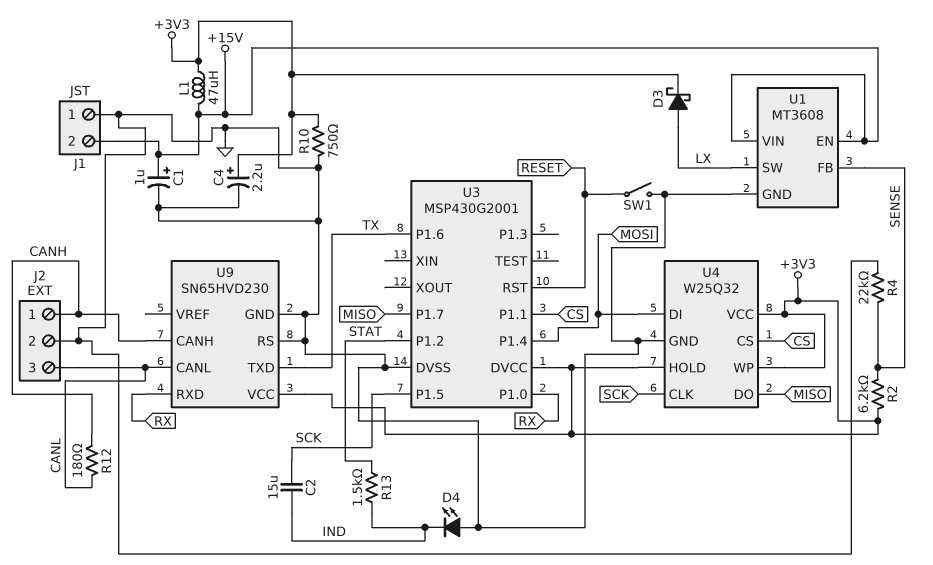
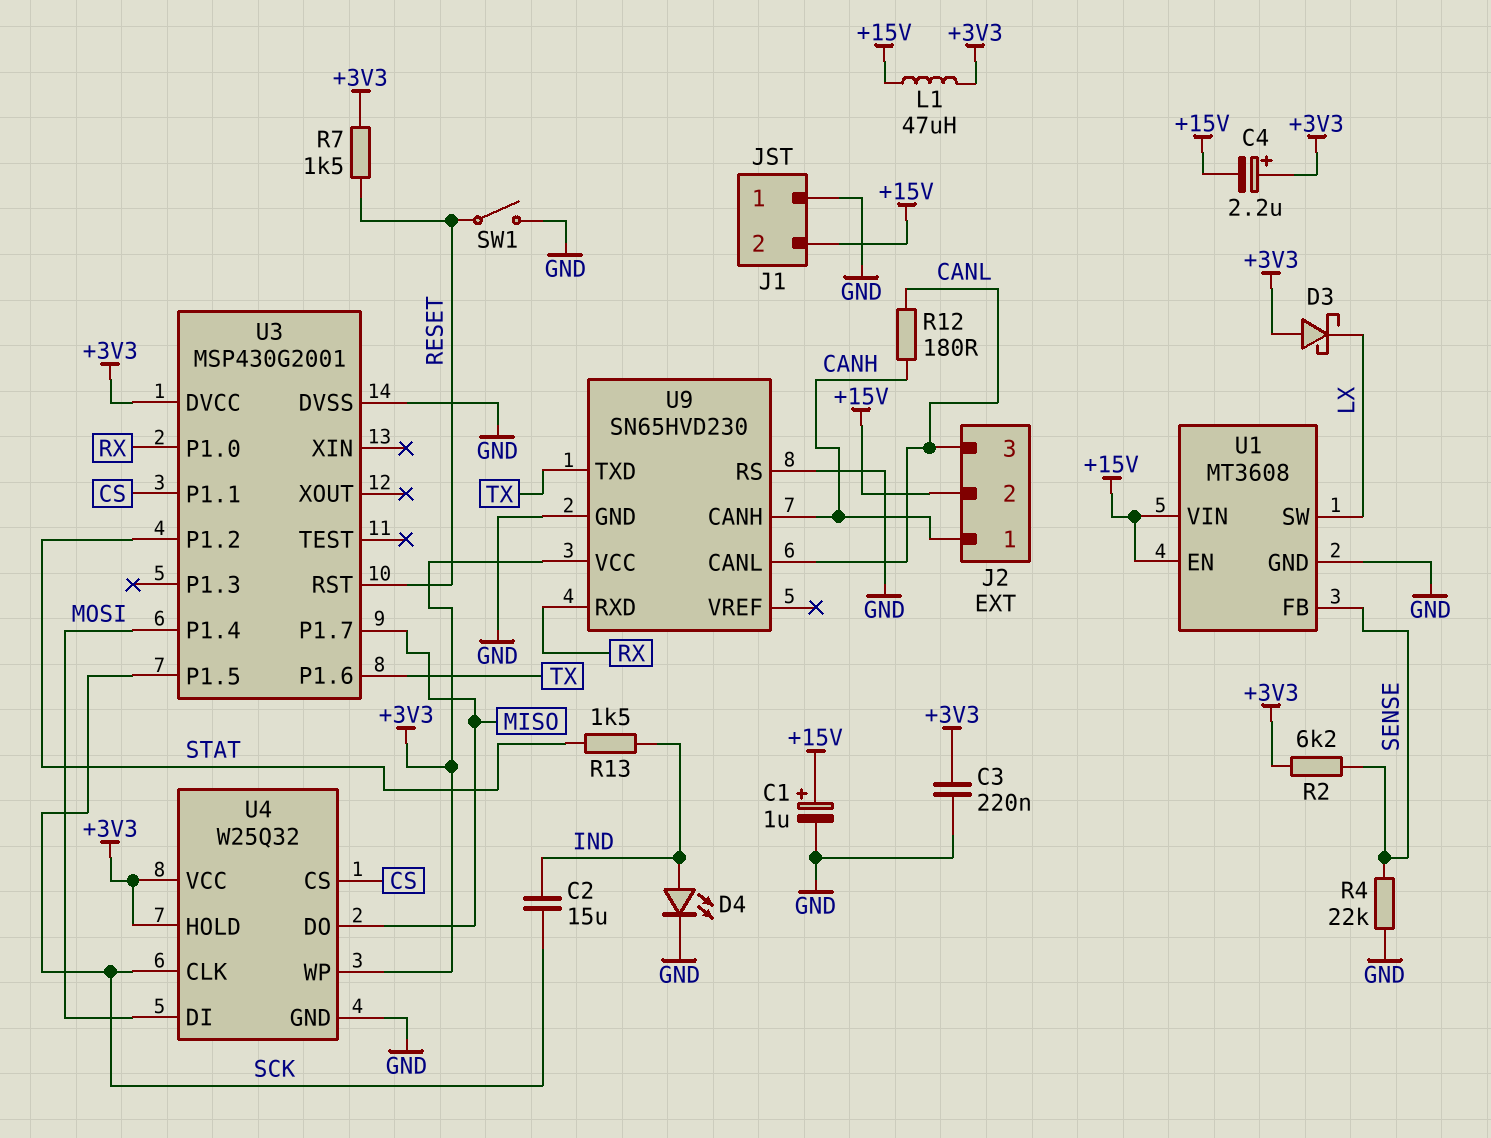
C3: none -> 220nF (+3V3, GND)
C4: 2.2uF (plus +3V3, minus GND) -> 2.2uF (plus +3V3, minus +15V)
D3: schottky (A LX, K +3V3) -> schottky (A +3V3, K LX)
D4: LED (A GND, K IND) -> LED (A IND, K GND)
J2 pin 2: GND -> +15V
R7: none -> 1.5k (+3V3, RESET)
R10: 750 (+3V3, GND) -> none

